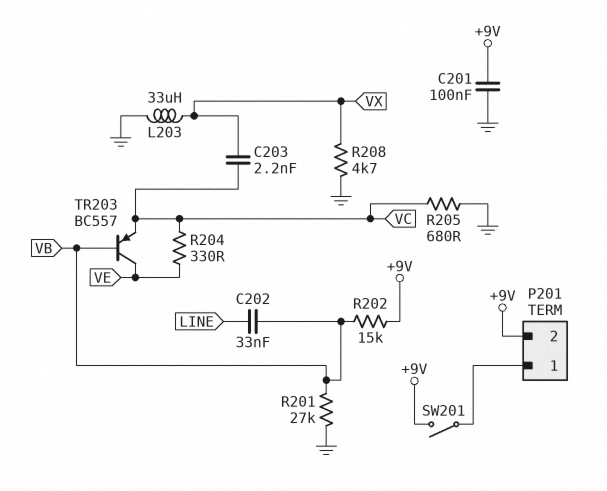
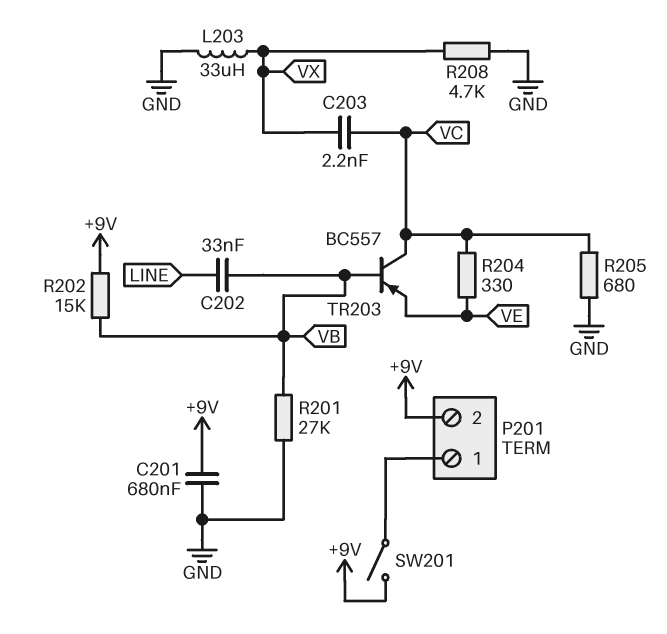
C201: 100nF (+9V, GND) -> 680nF (+9V, GND)
TR203: PNP BC557 (B VB, C VE, E VC) -> PNP BC557 (B VB, C VC, E VE)

